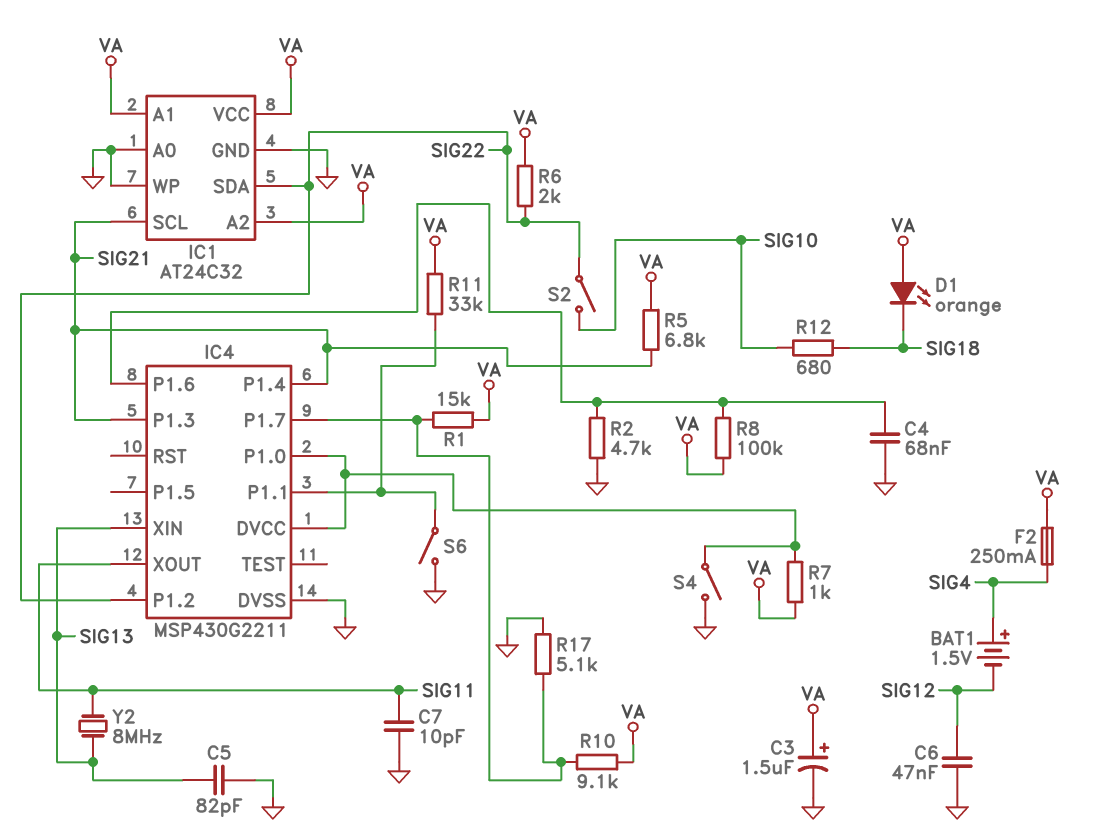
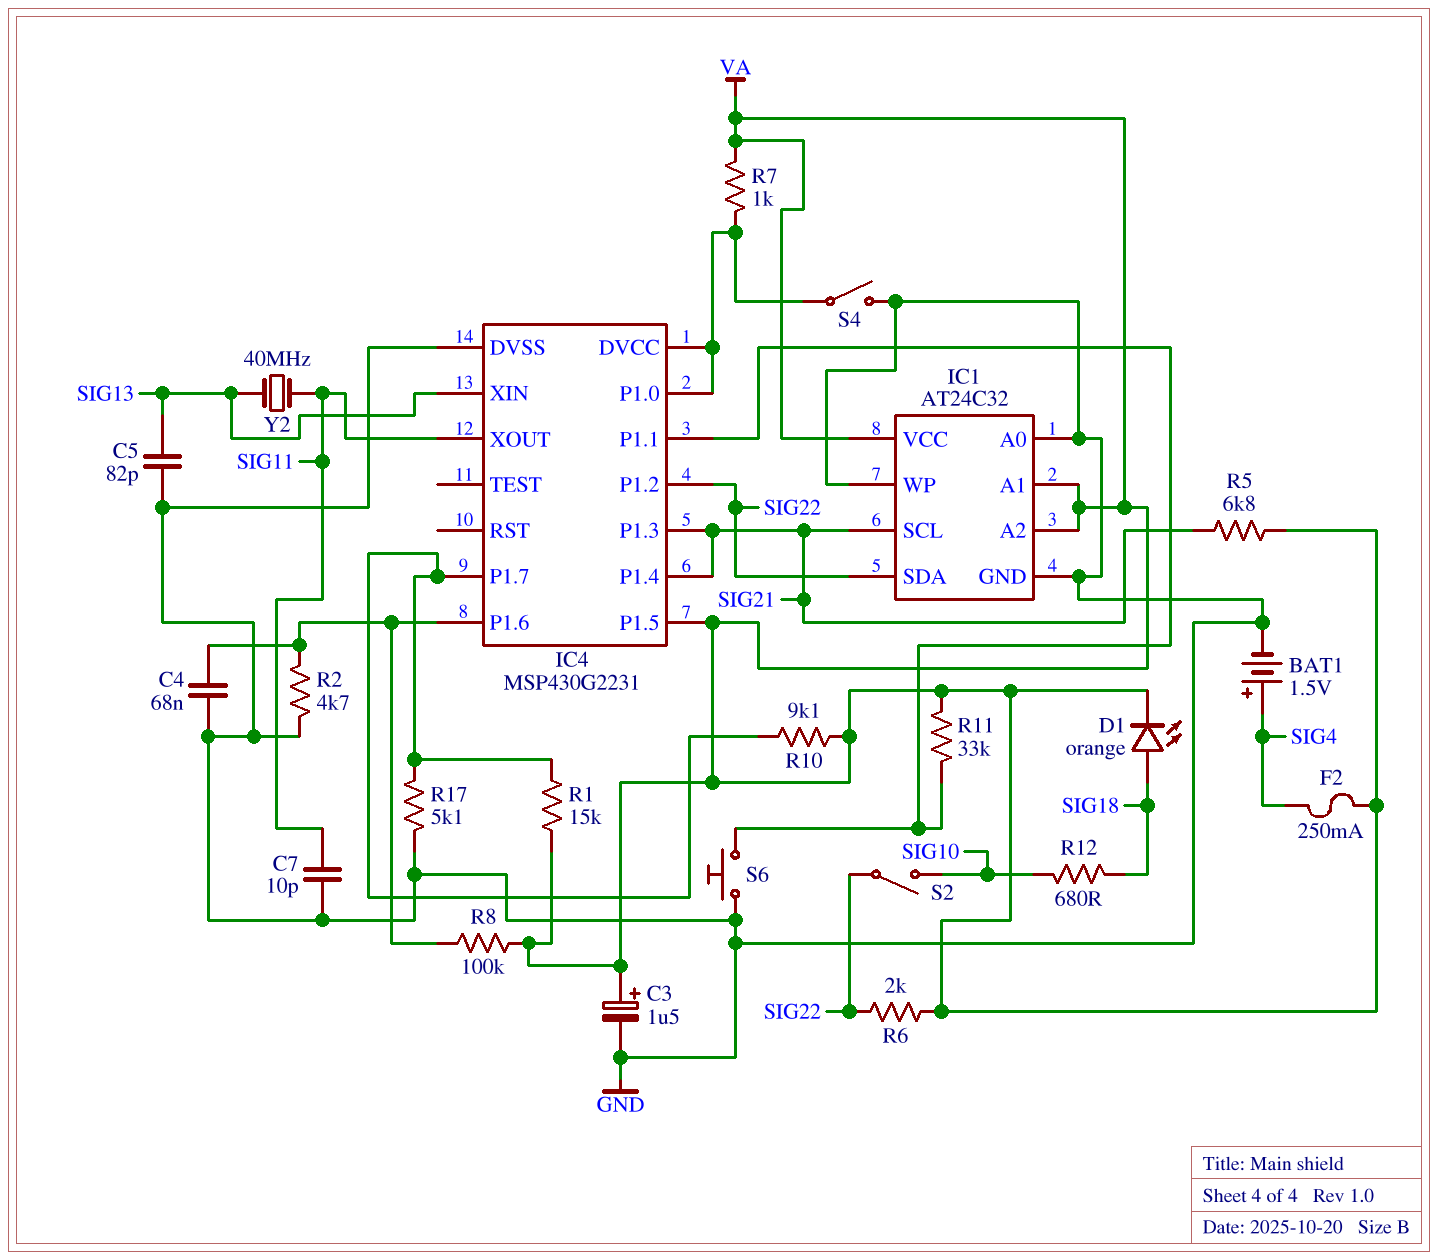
BAT1: 1.5V (plus SIG4, minus SIG12) -> 1.5V (plus SIG4, minus GND)
C6: 47nF (GND, SIG12) -> none
D1: LED orange (A VA, K SIG18) -> LED orange (A SIG18, K VA)
IC4: MSP430G2211 -> MSP430G2231
IC4 pin P1.5: none -> VA
S6: switch (GND, IC4/P1.1) -> button (GND, IC4/P1.1)
Y2: 8MHz (SIG11, SIG13) -> 40MHz (SIG11, SIG13)

